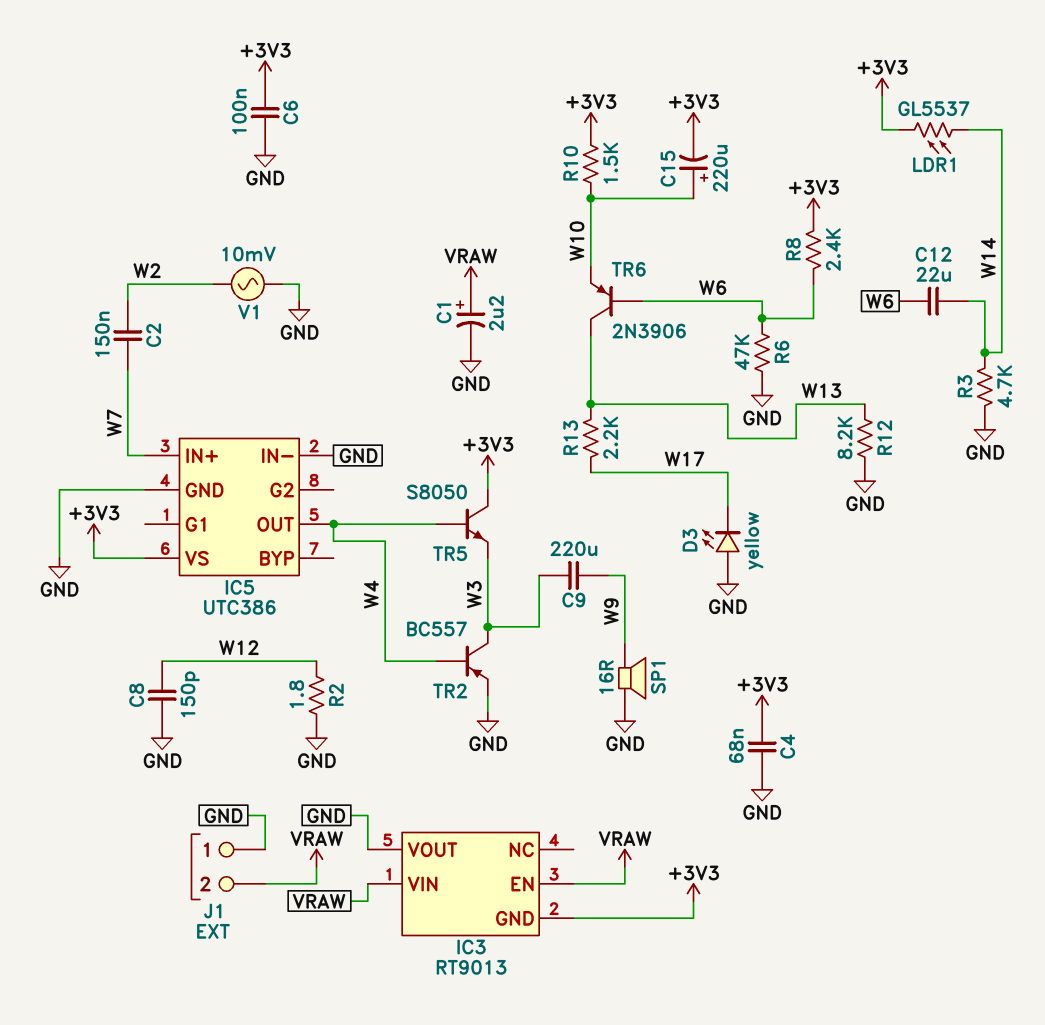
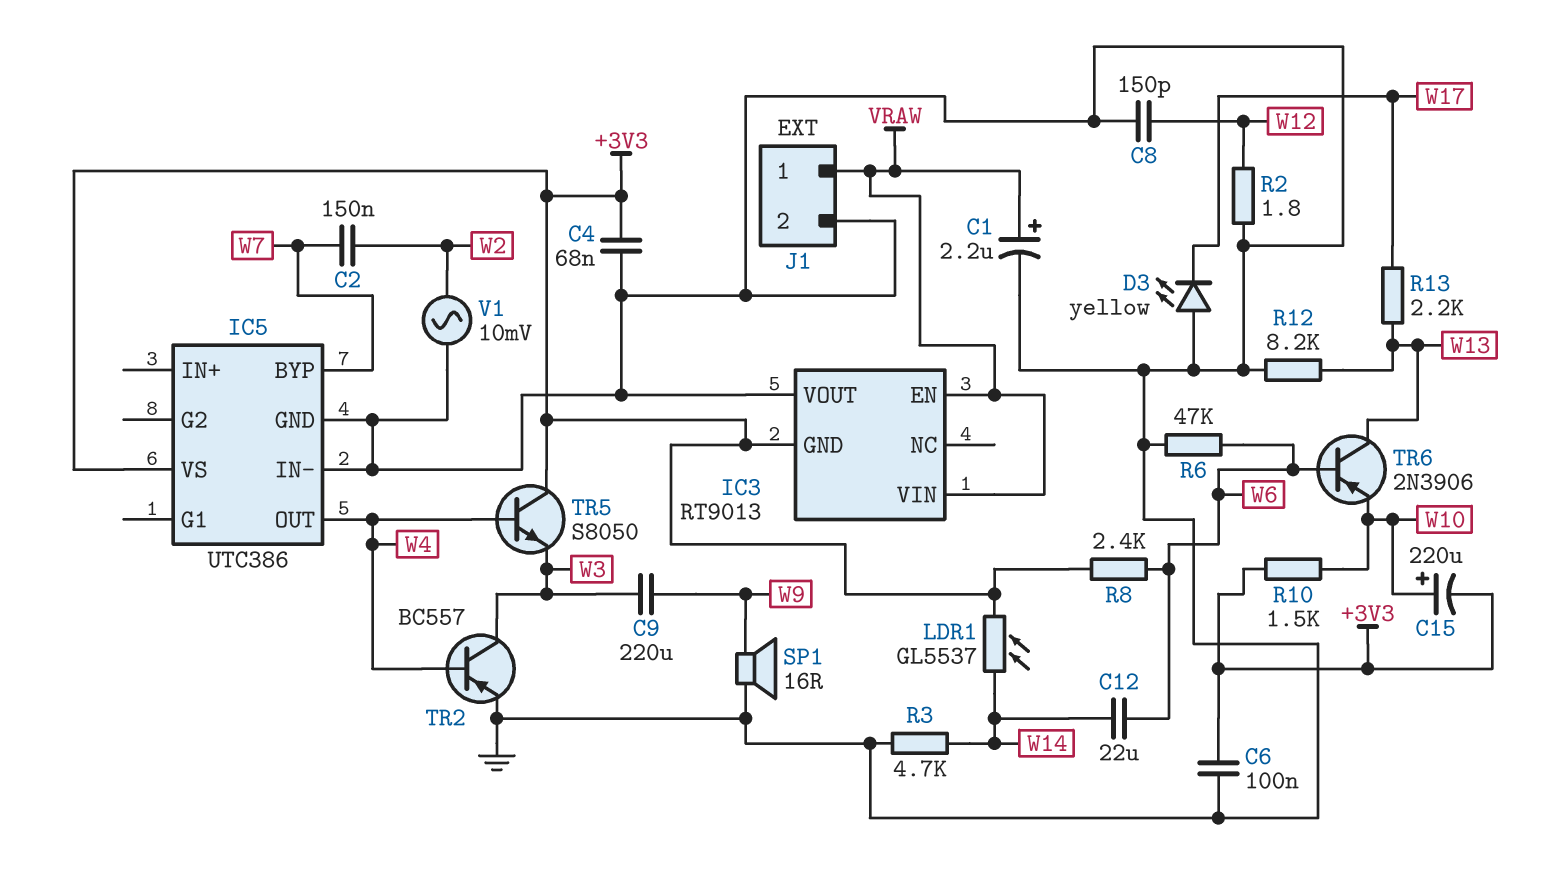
IC5 pin BYP: none -> W7
IC5 pin IN+: W7 -> none
J1 pin 1: GND -> VRAW
J1 pin 2: VRAW -> GND

